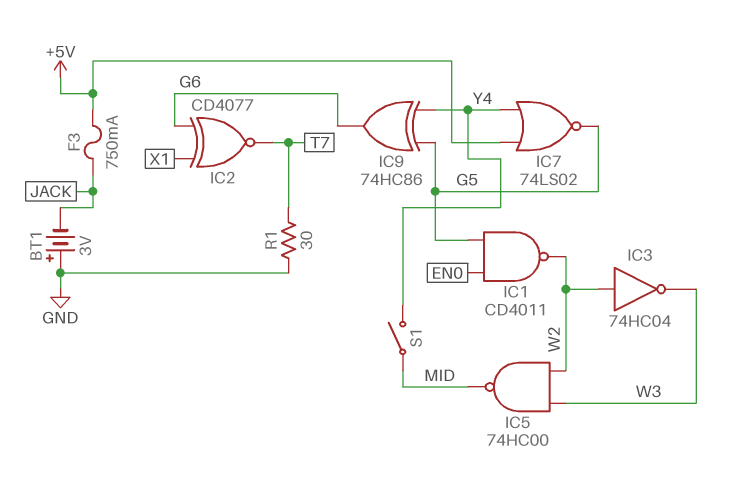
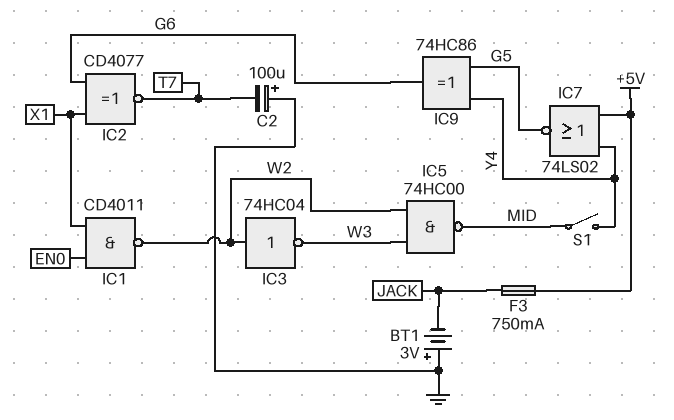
C2: none -> 100uF (plus GND, minus T7)
IC1: NAND CD4011 (in EN0, in G5, out W2) -> NAND CD4011 (in EN0, in X1, out W2)
R1: 30 (GND, T7) -> none

